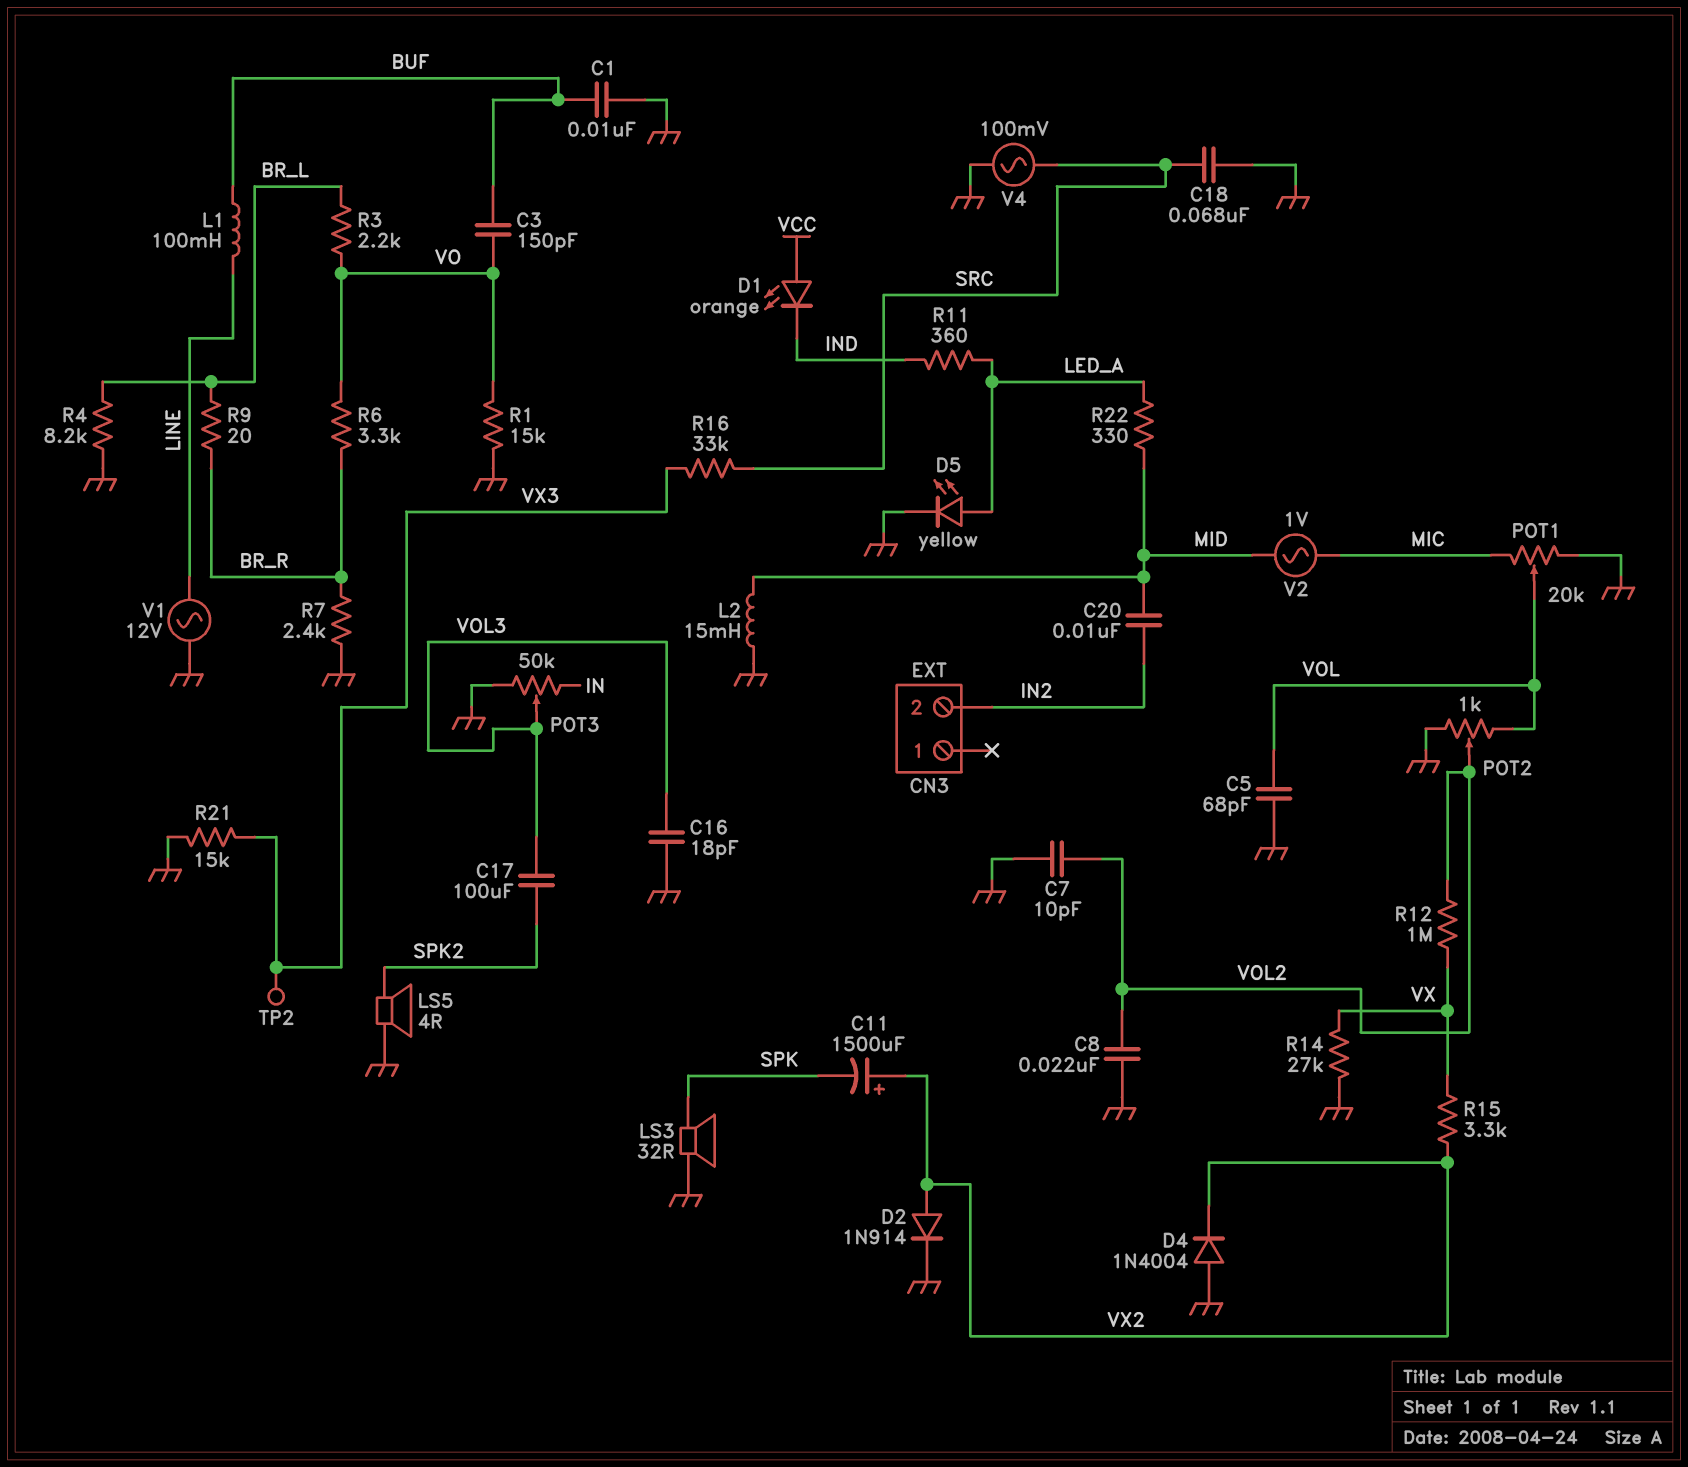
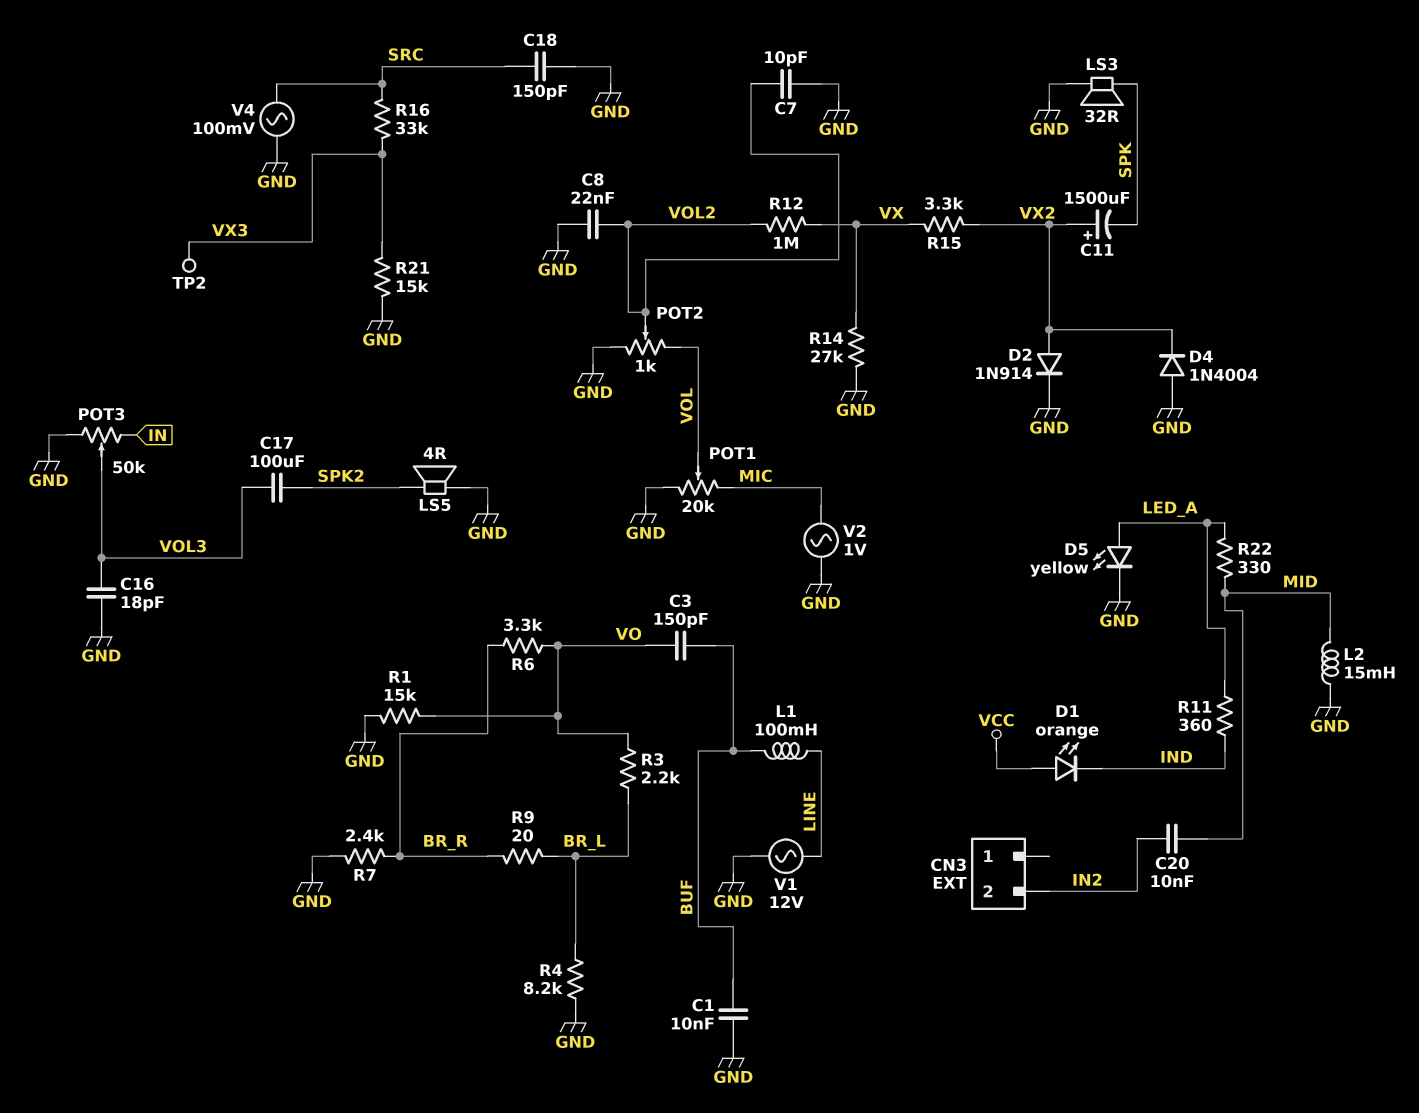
C5: 68pF (GND, VOL) -> none
C18: 68nF (GND, SRC) -> 150pF (GND, SRC)
V2: AC 1V (MIC, MID) -> AC 1V (GND, MIC)

